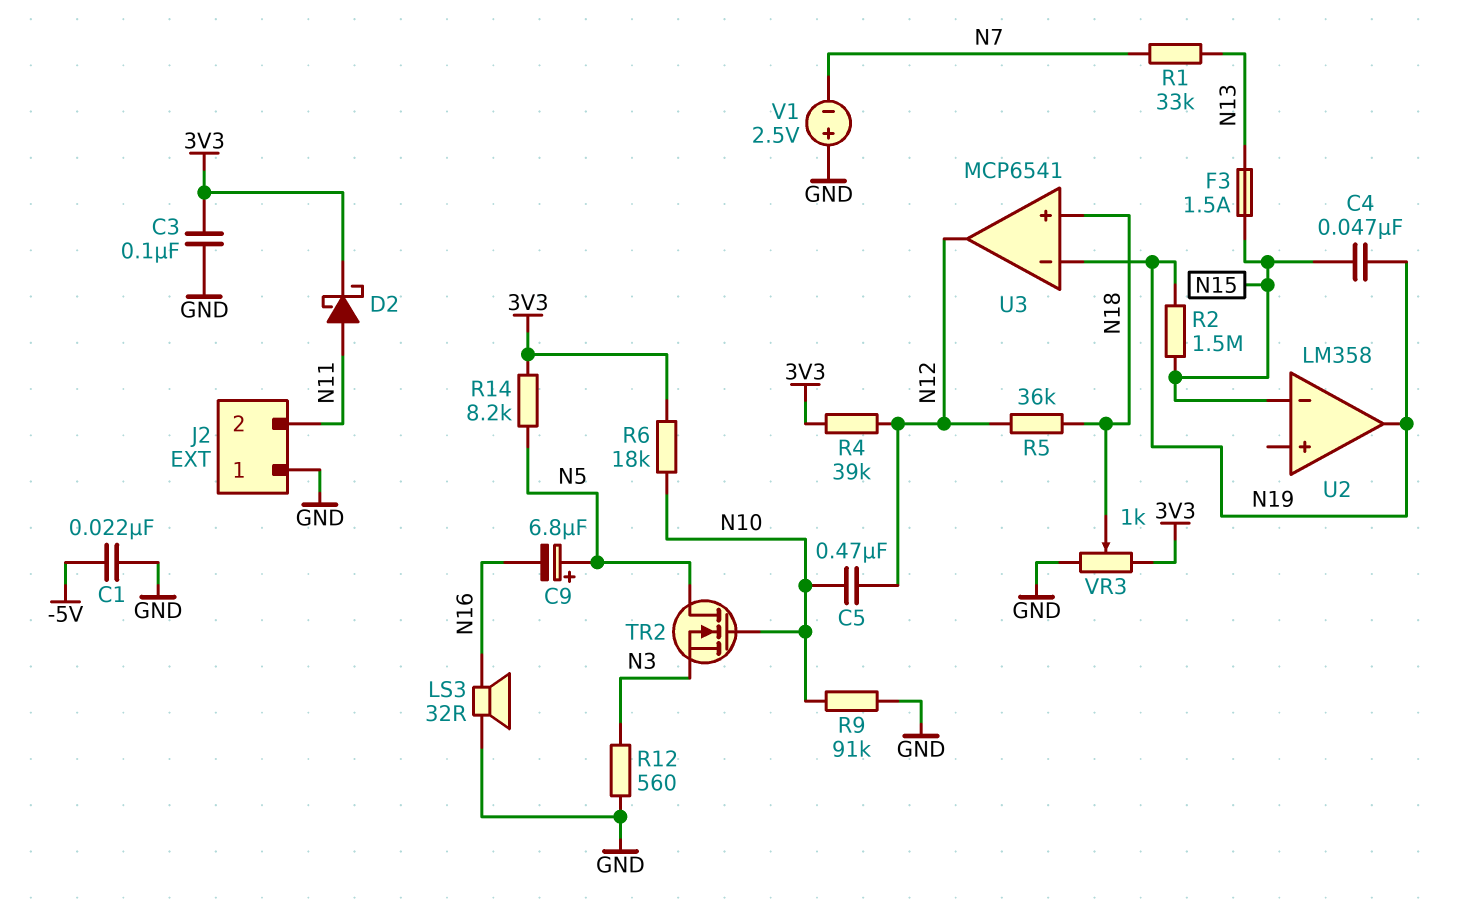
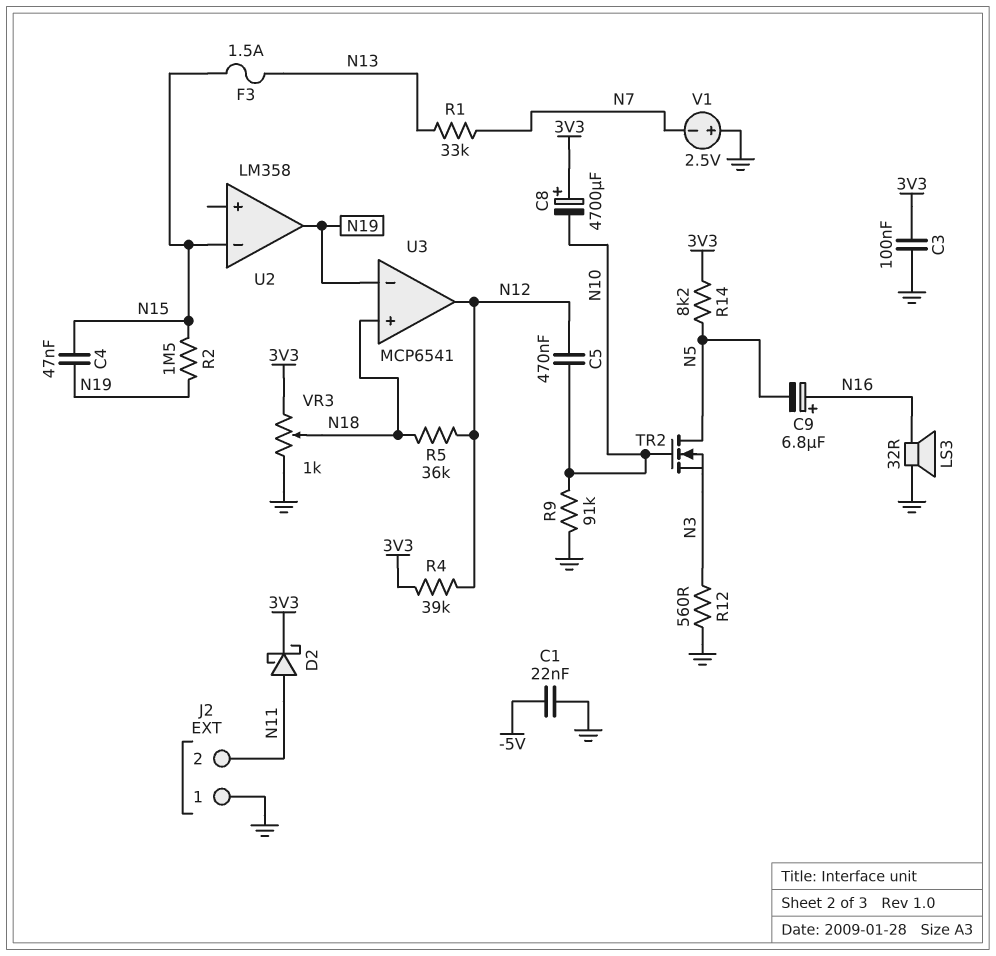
C8: none -> 4700uF (plus 3V3, minus N10)
C9: 6.8uF (plus N5, minus N16) -> 6.8uF (plus N16, minus N5)
R6: 18k (3V3, N10) -> none

